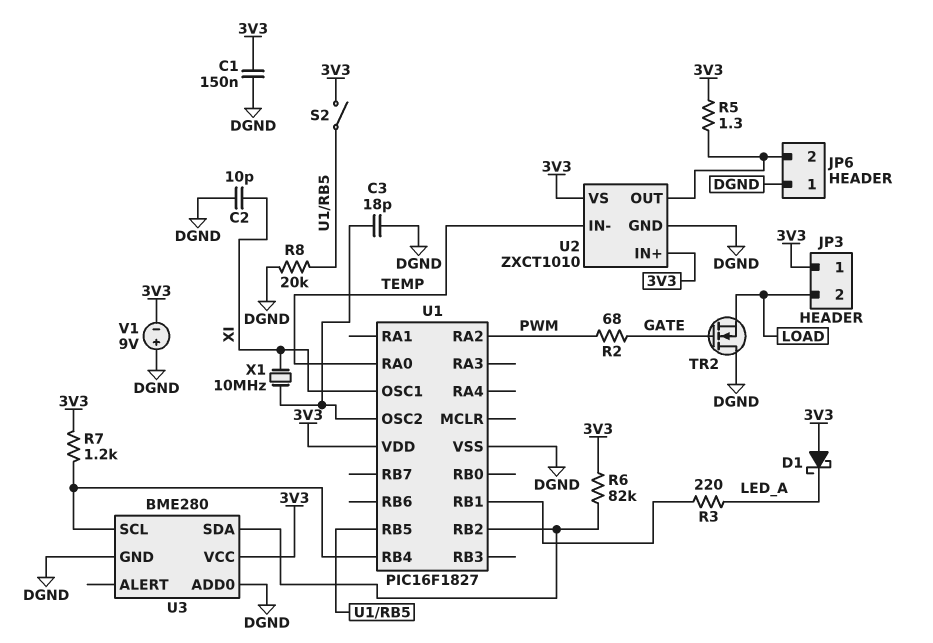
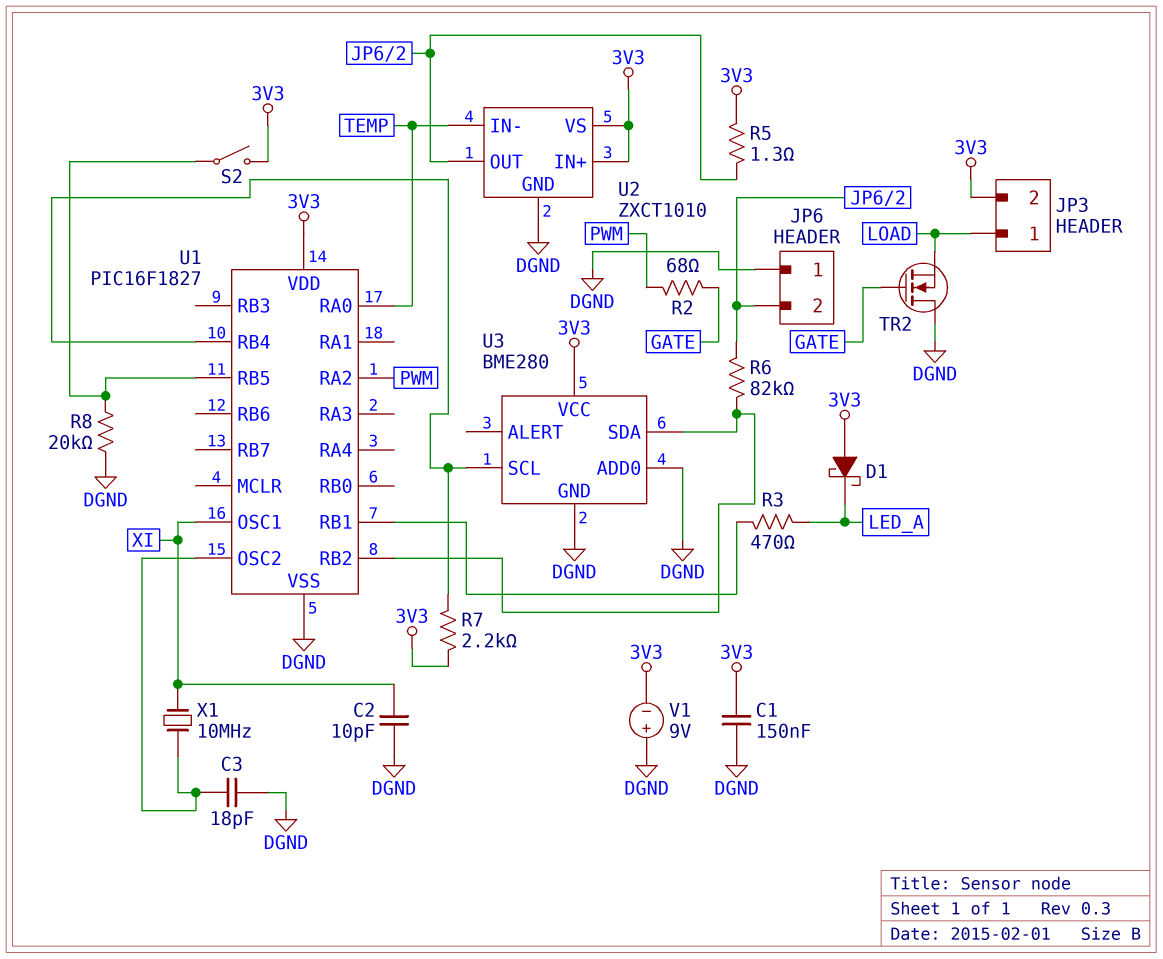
JP3 pin 1: 3V3 -> LOAD
JP3 pin 2: LOAD -> 3V3
R3: 220 (LED_A, U1/RB1) -> 470 (LED_A, U1/RB1)
R6: 82k (3V3, U1/RB2) -> 82k (JP6/2, U1/RB2)
R7: 1.2k (3V3, U1/RB4) -> 2.2k (3V3, U1/RB4)

